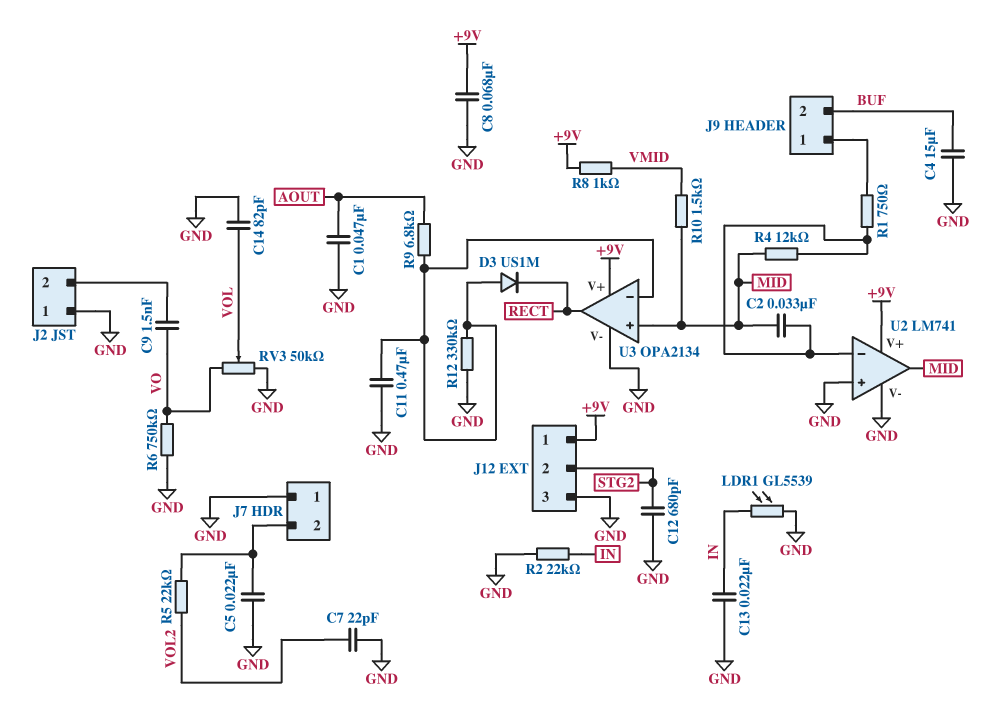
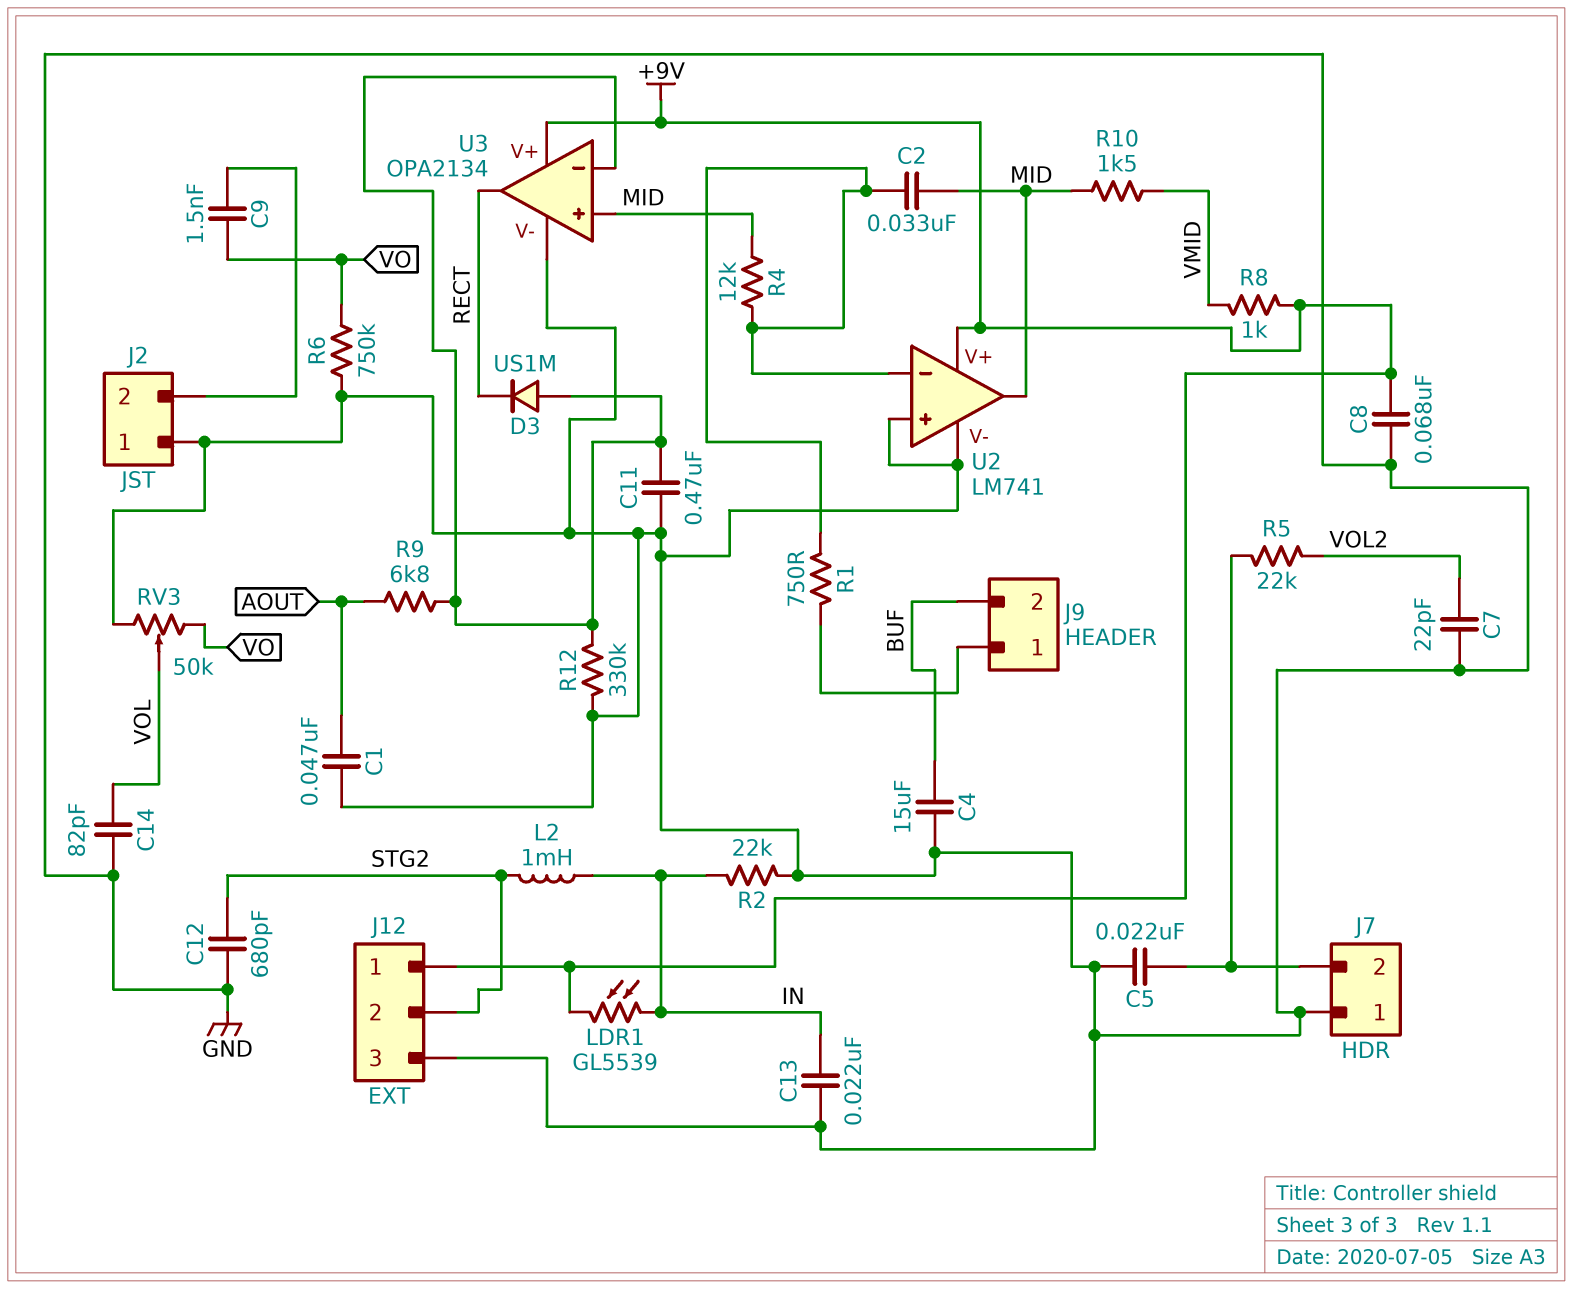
L2: none -> 1mH (IN, STG2)
LDR1: GL5539 (GND, IN) -> GL5539 (+9V, IN)

